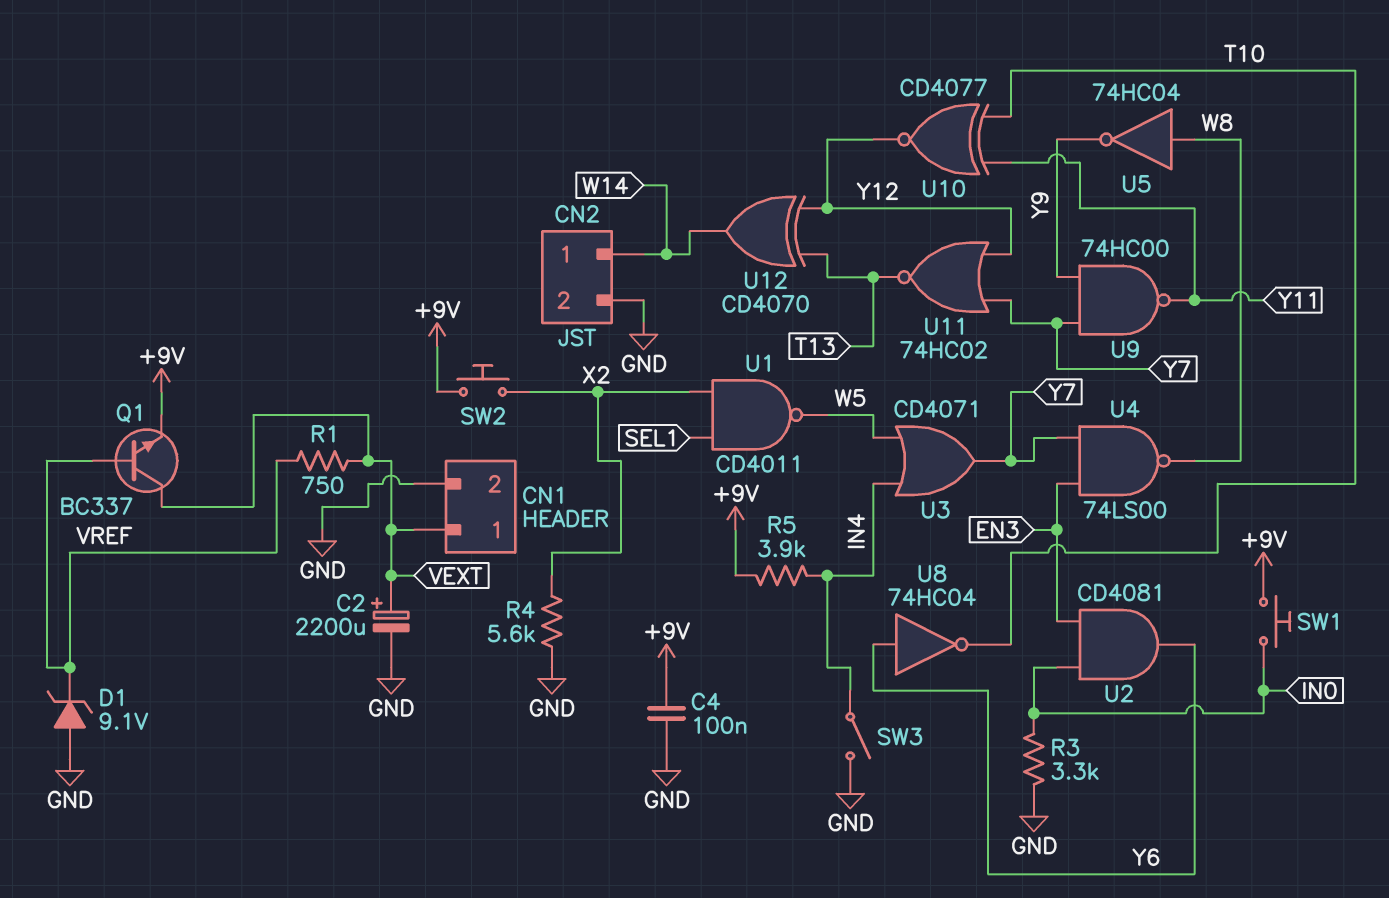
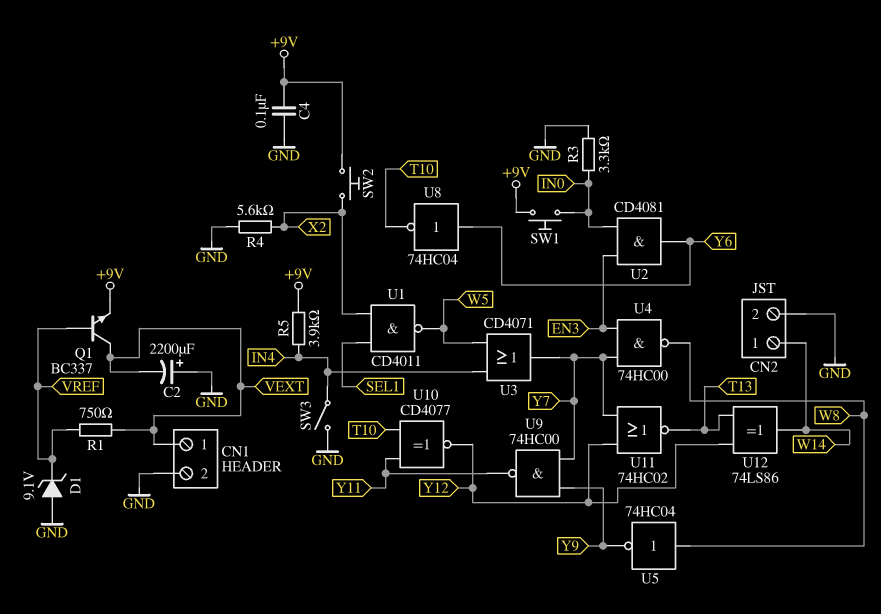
C2: 2200uF (plus VEXT, minus GND) -> 2200uF (plus GND, minus VEXT)
U4: NAND 74LS00 (in EN3, in Y7, out W8) -> NAND 74HC00 (in EN3, in Y7, out W8)
U12: XOR CD4070 (in T13, in Y12, out W14) -> XOR 74LS86 (in T13, in Y12, out W14)

